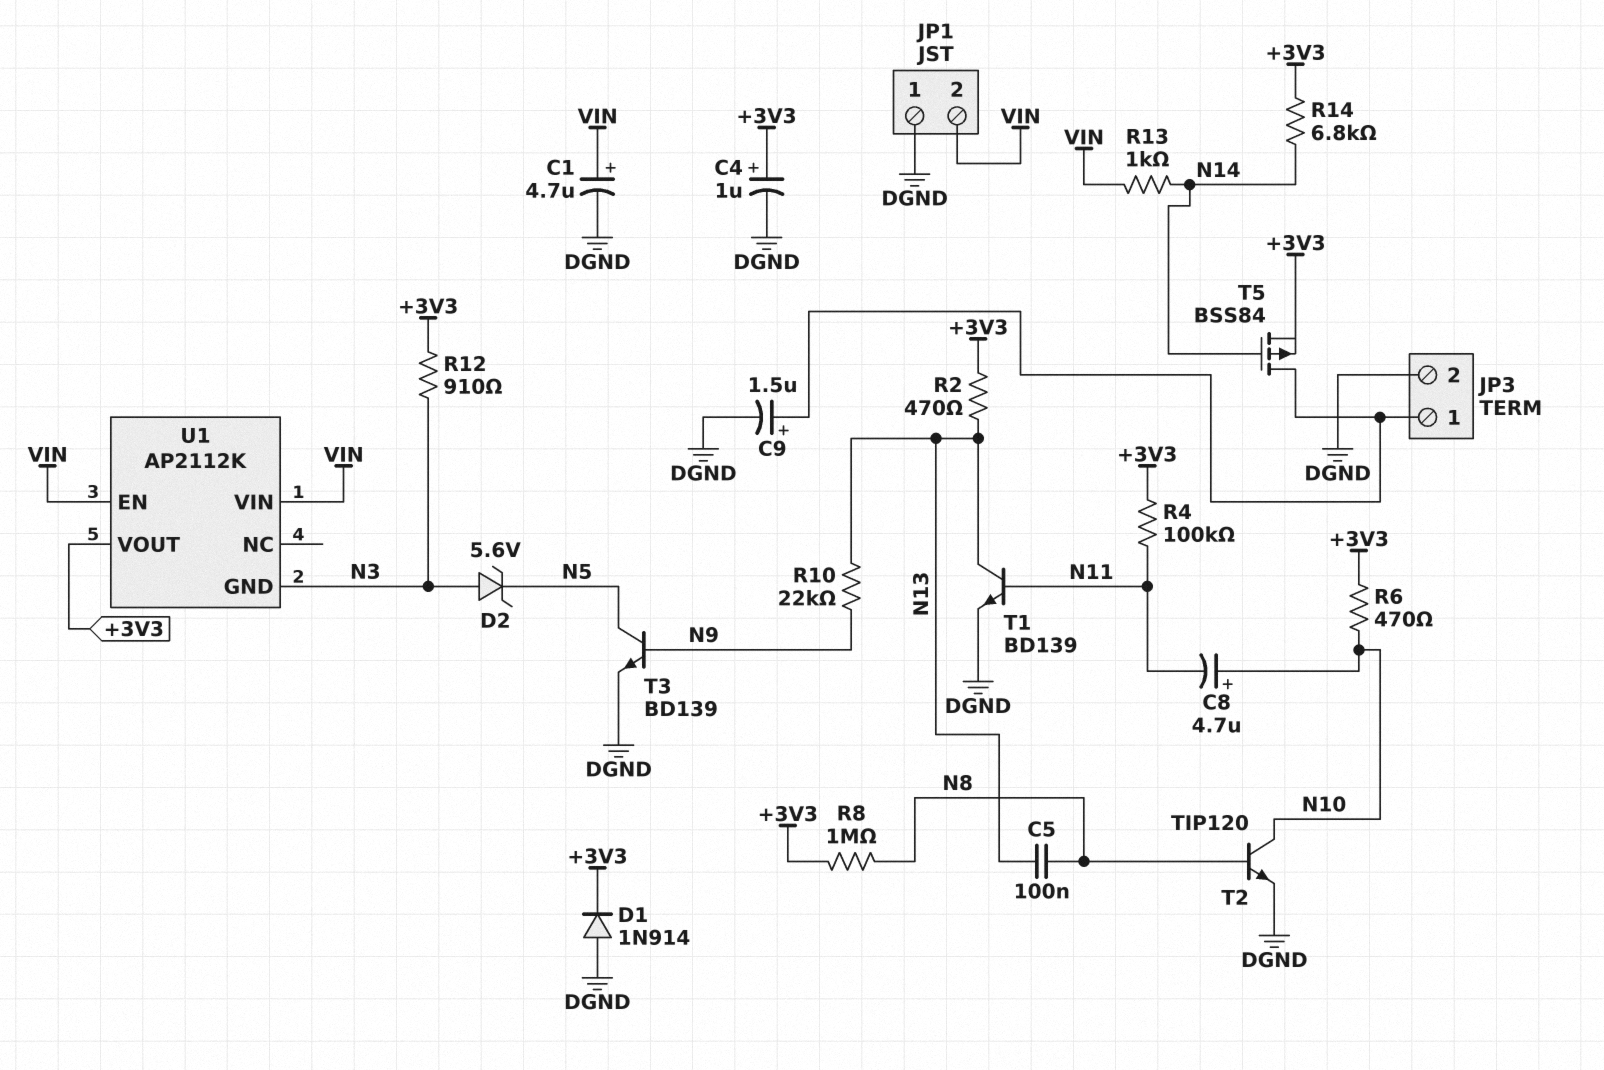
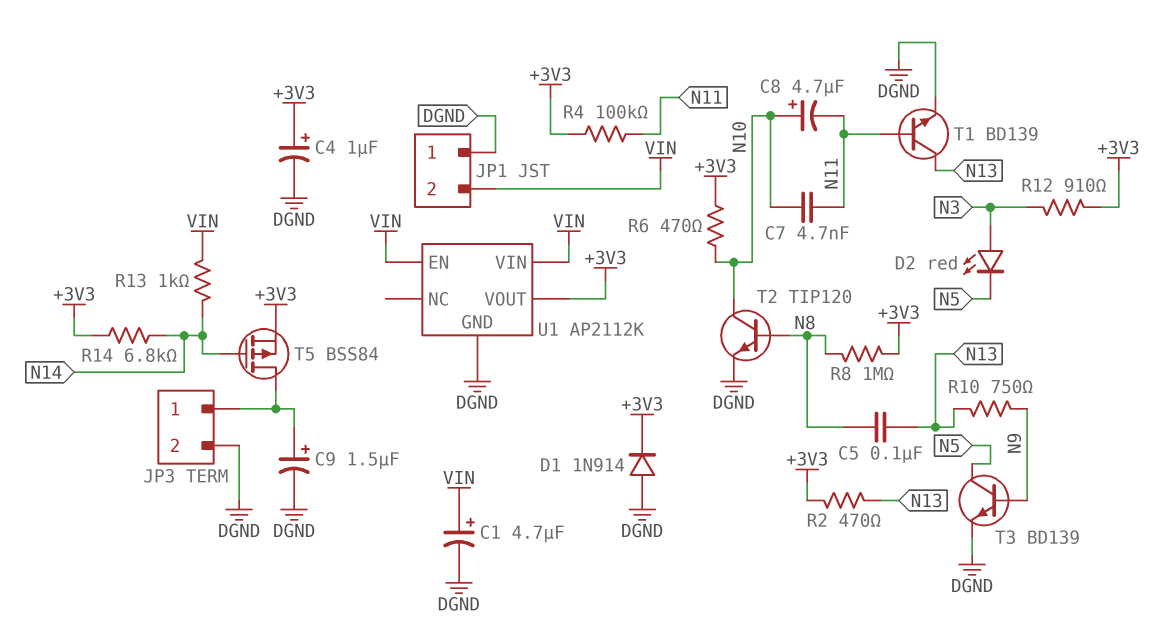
C7: none -> 4.7nF (N10, N11)
D2: zener 5.6V (A N3, K N5) -> LED red (A N3, K N5)
R10: 22k (N9, N13) -> 750 (N9, N13)
U1 pin GND: N3 -> DGND

